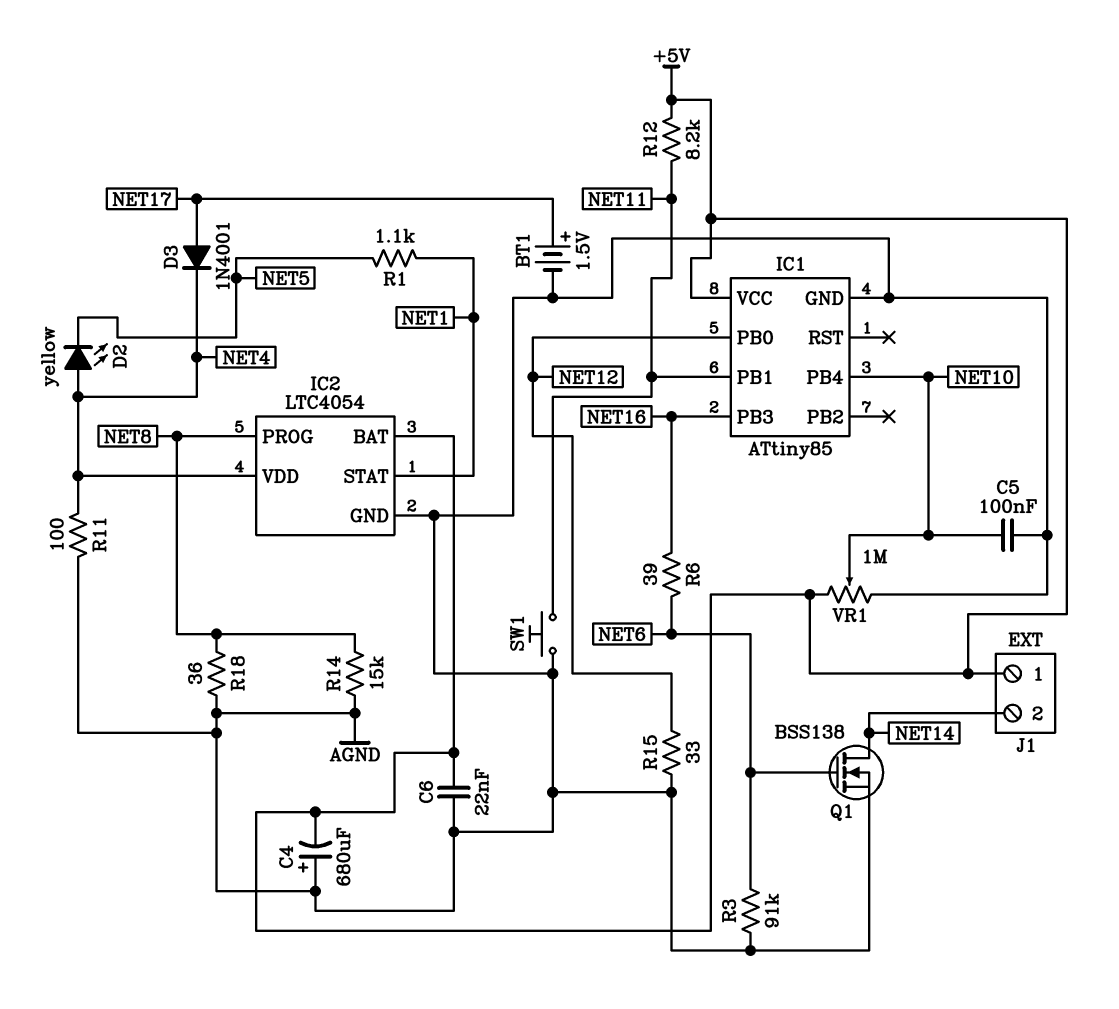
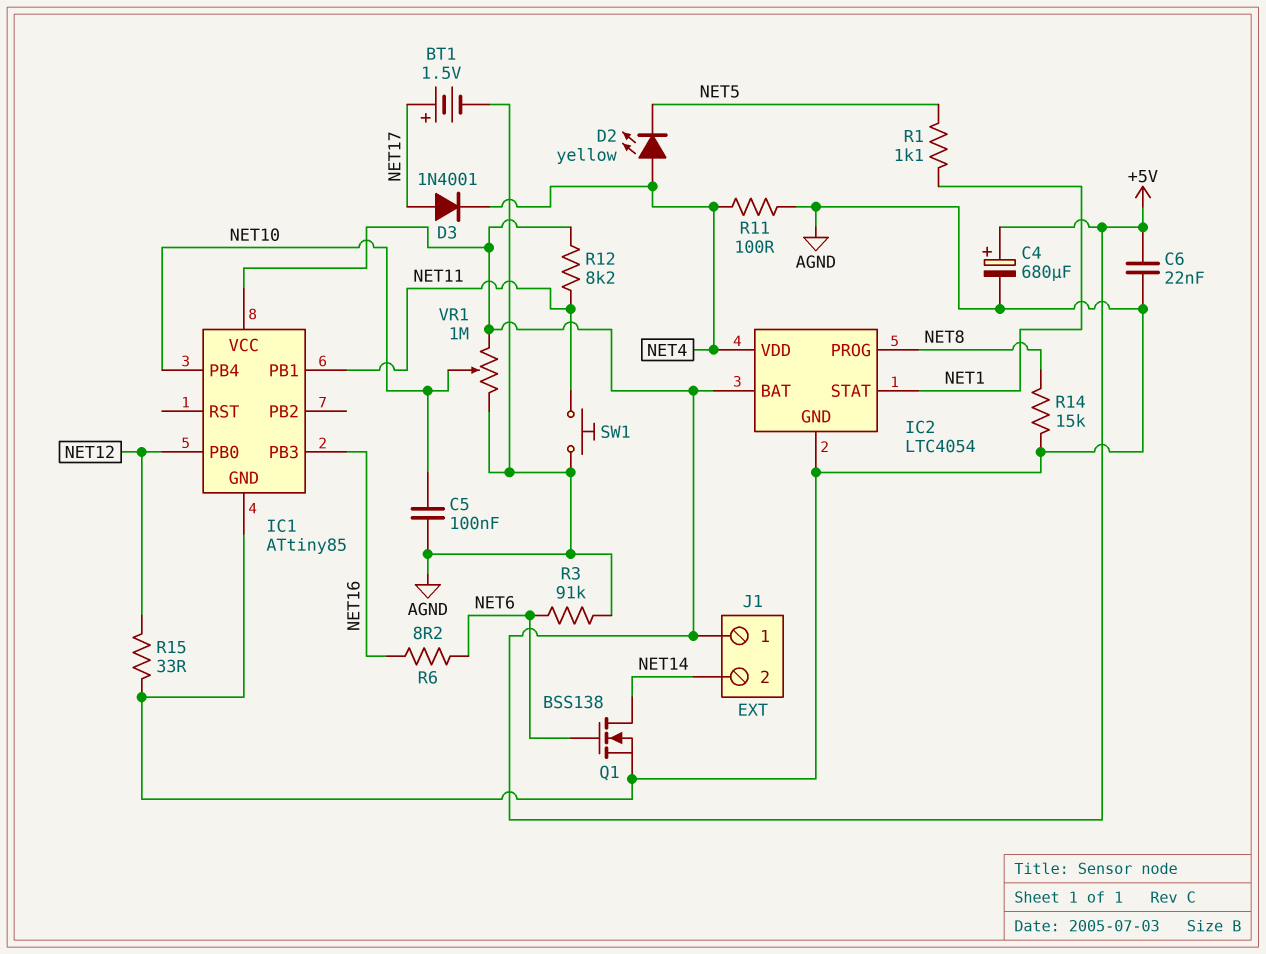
C4: 680uF (plus AGND, minus +5V) -> 680uF (plus +5V, minus AGND)
R6: 39 (NET6, NET16) -> 8.2 (NET6, NET16)
R18: 36 (AGND, NET8) -> none

